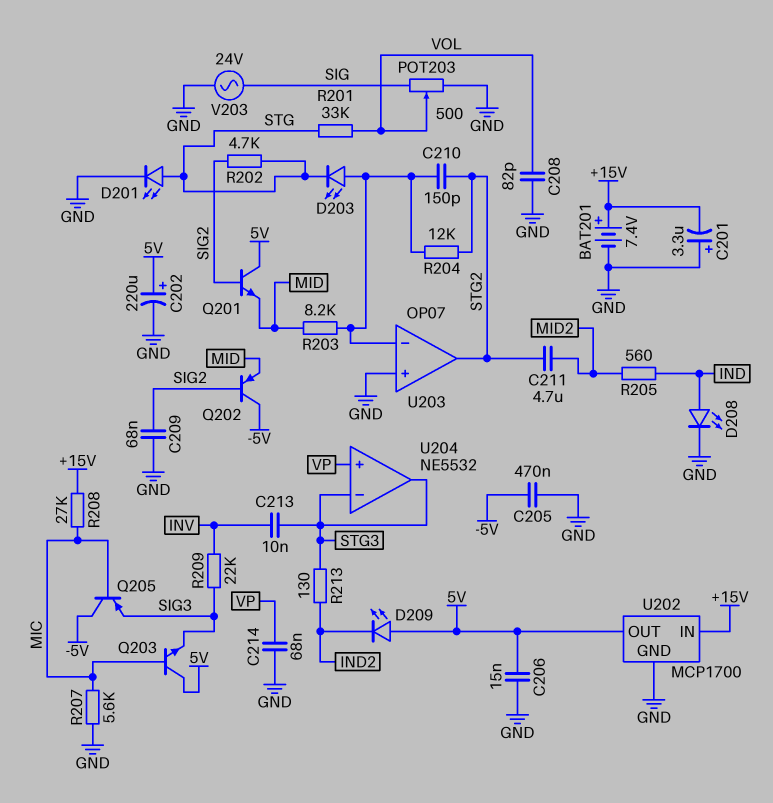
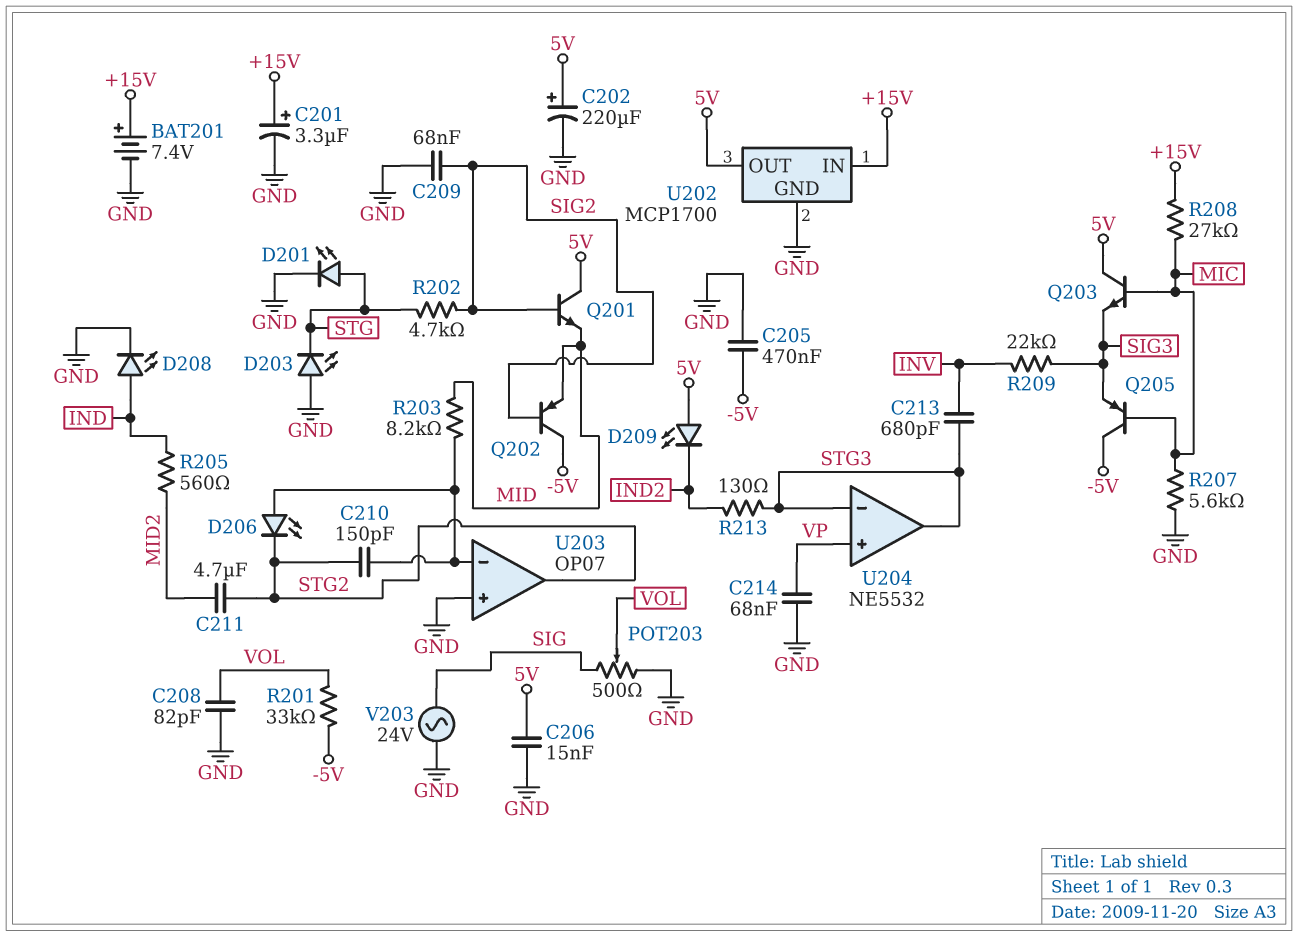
C201: 3.3uF (plus GND, minus +15V) -> 3.3uF (plus +15V, minus GND)
C213: 10nF (INV, STG3) -> 680pF (INV, STG3)
D203: LED (A U203/in-, K STG) -> LED (A GND, K STG)
D206: none -> LED (A U203/in-, K STG2)
R201: 33k (STG, VOL) -> 33k (-5V, VOL)
R204: 12k (STG2, U203/in-) -> none

